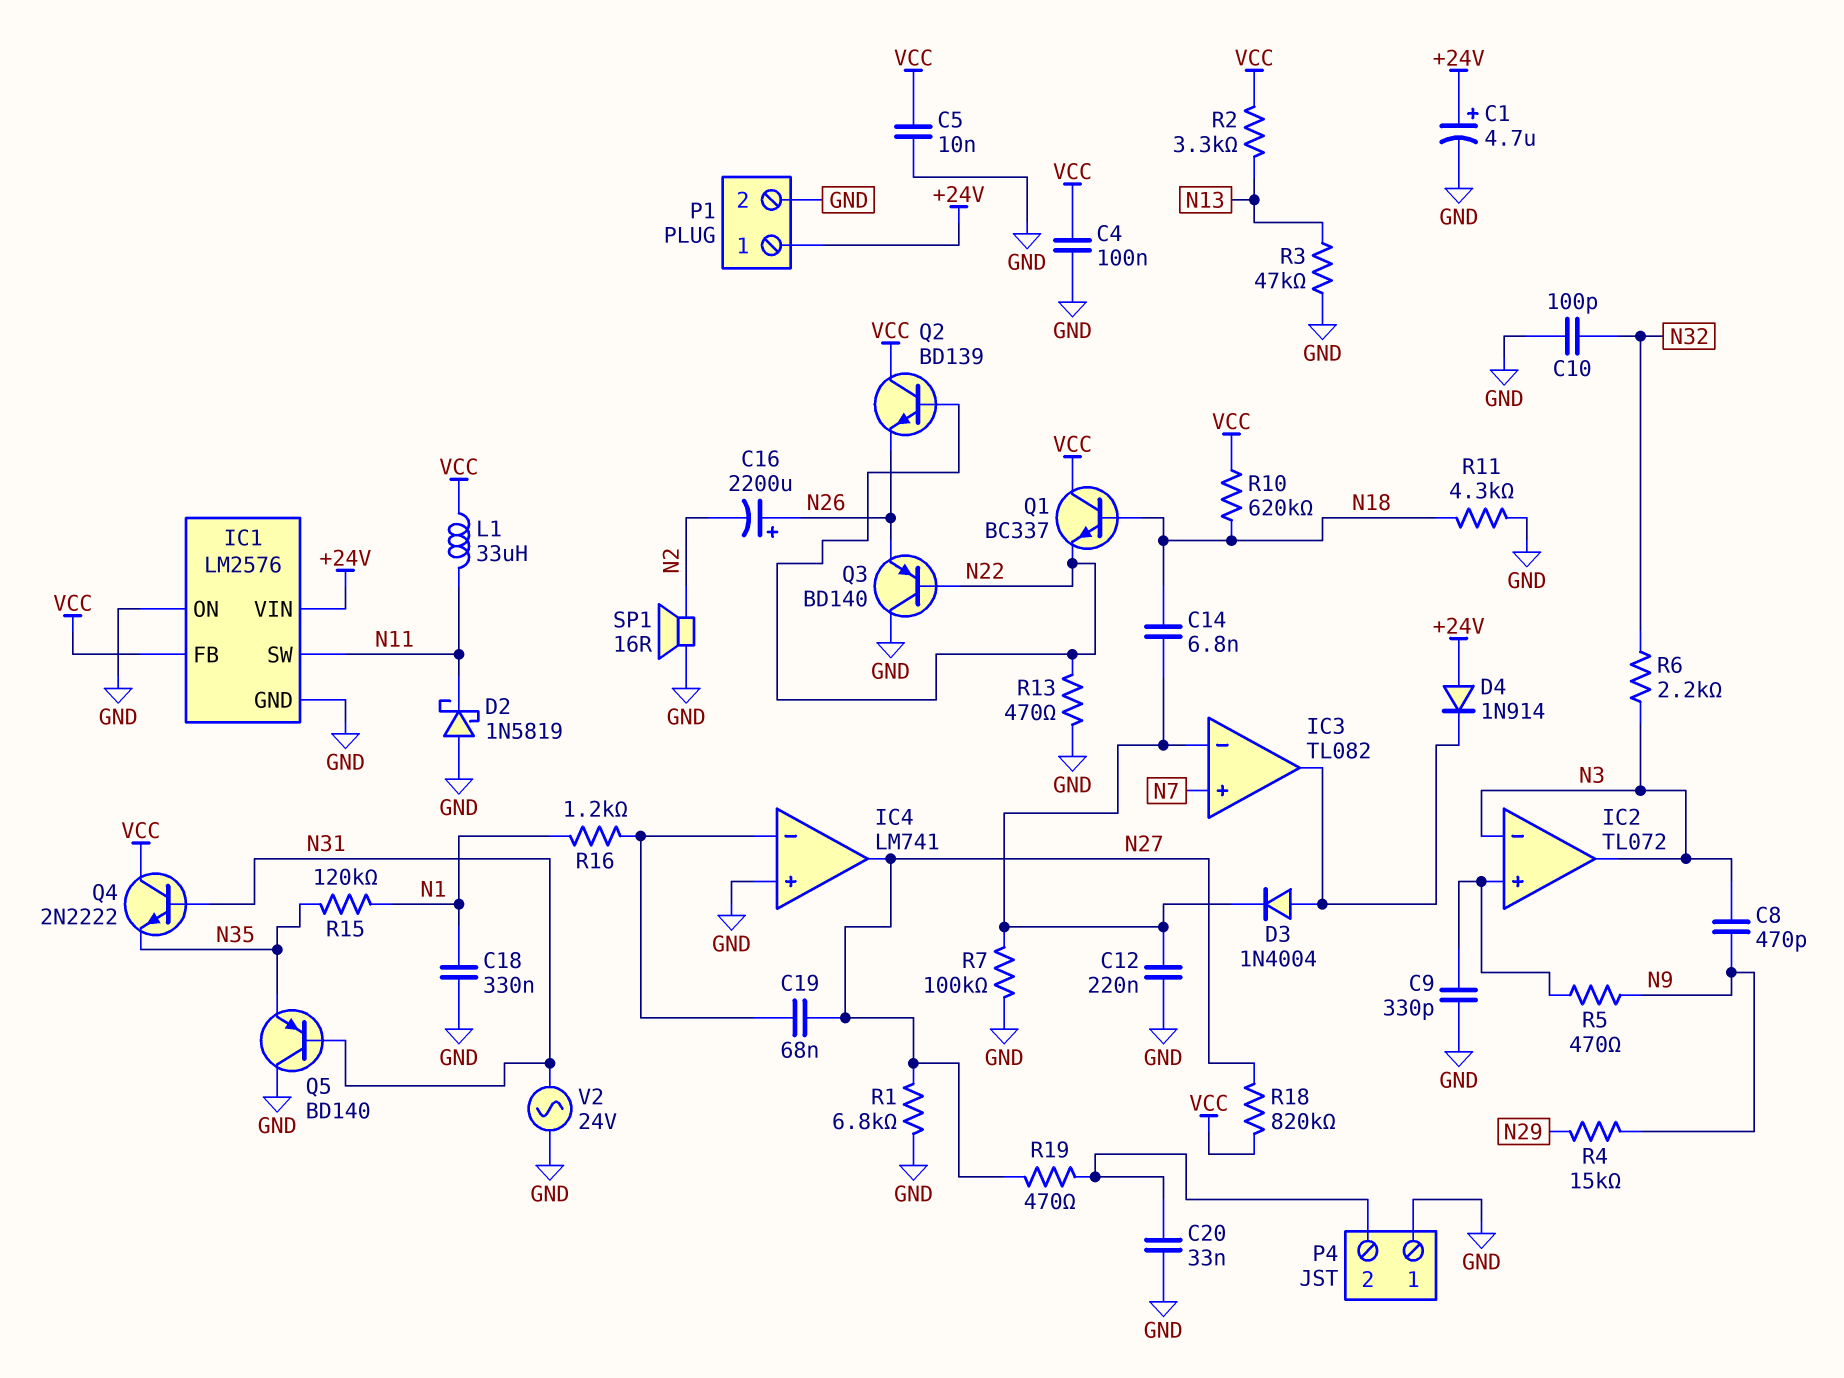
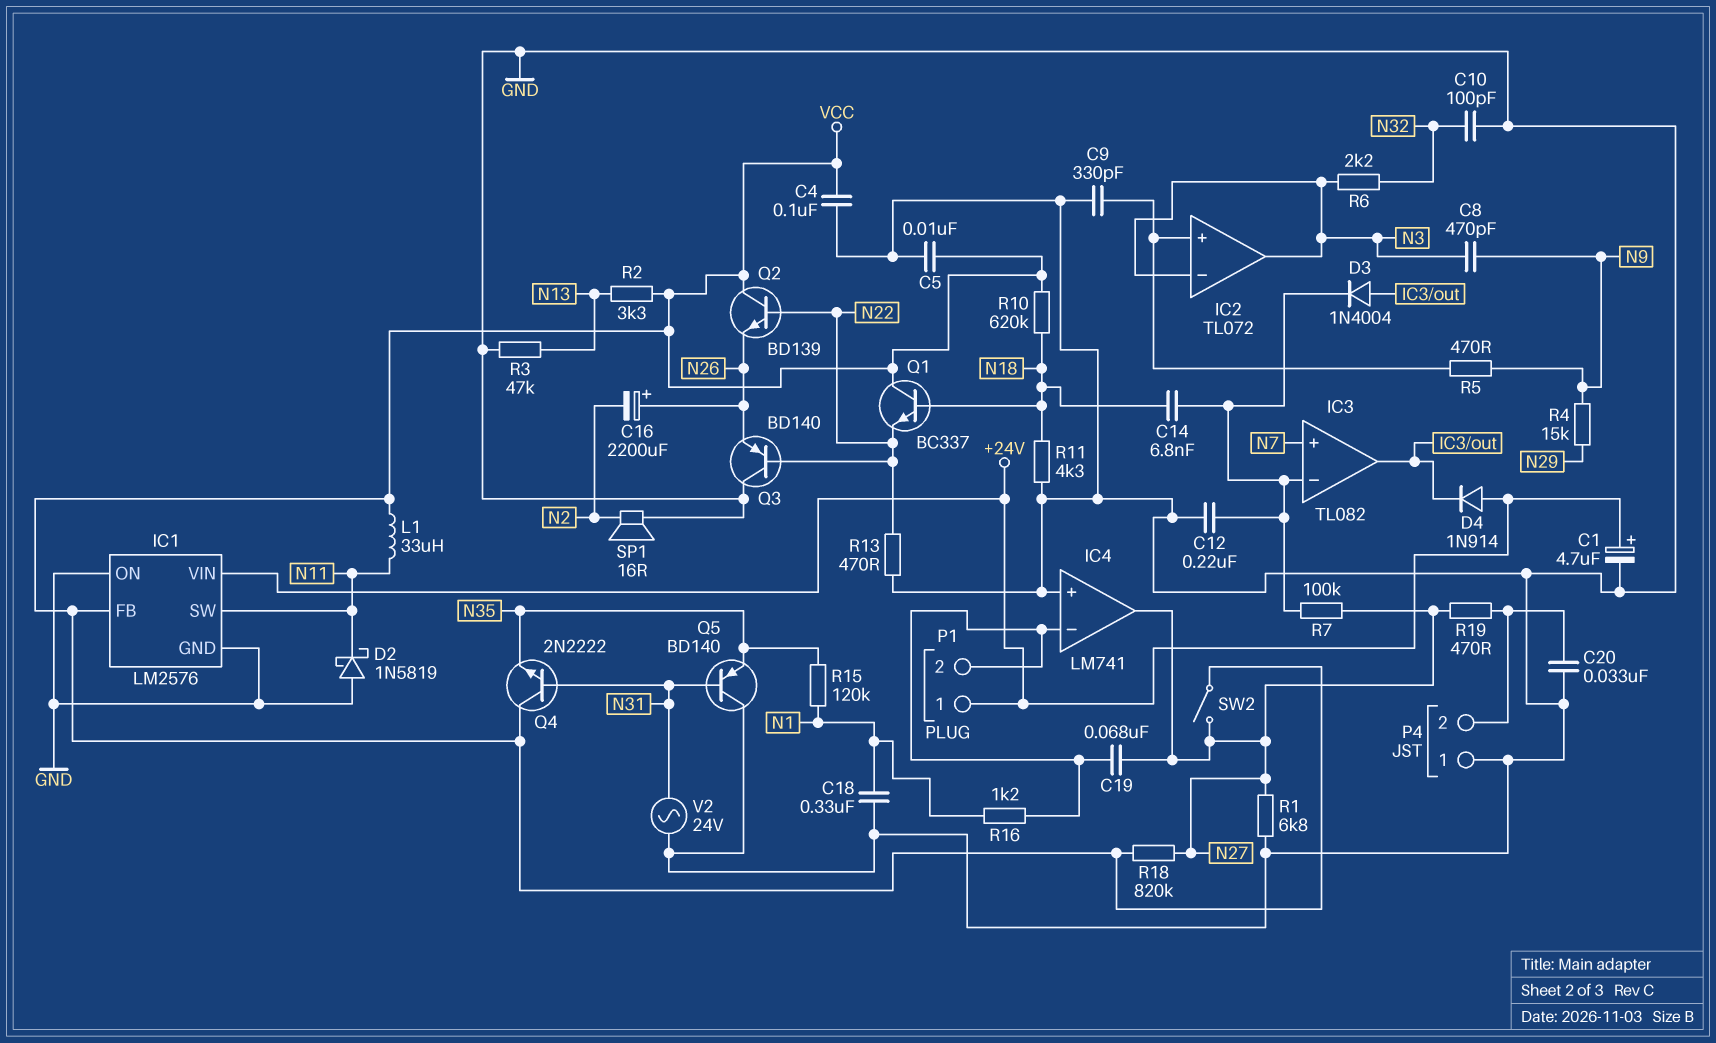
P1 pin 2: GND -> IC4/in-
R7: 100k (GND, IC3/in-) -> 100k (IC3/in-, N27)
SW2: none -> switch (N27, VCC)

